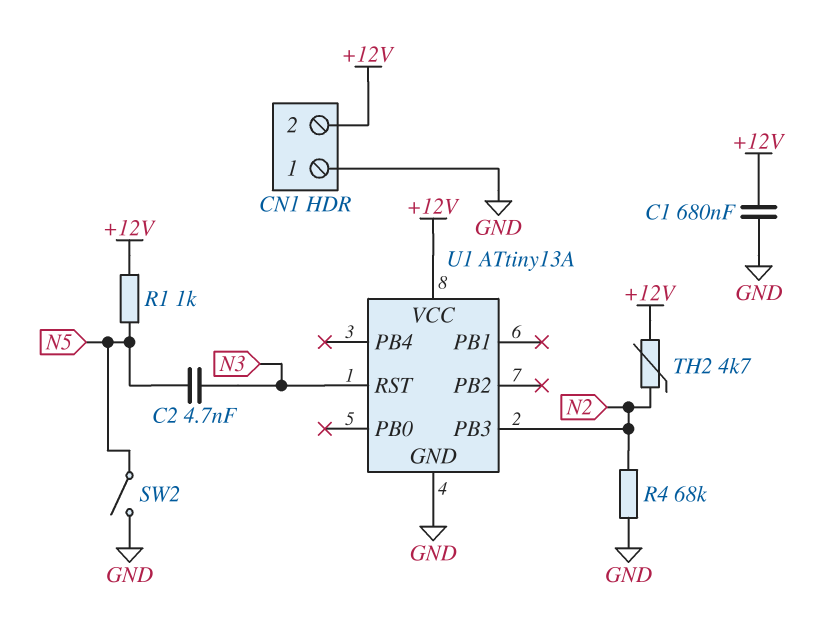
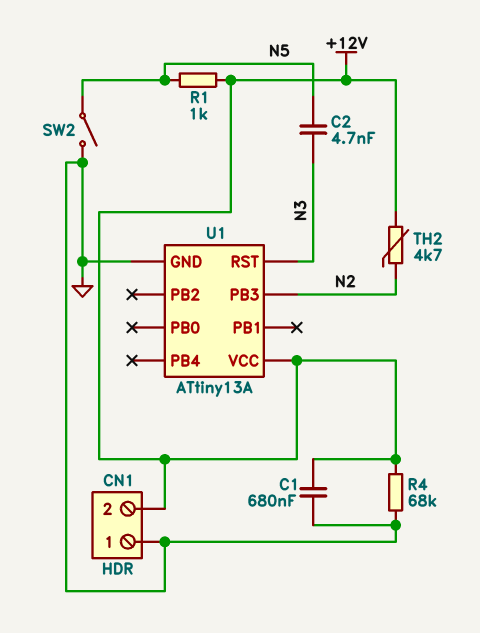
R4: 68k (GND, N2) -> 68k (+12V, GND)

